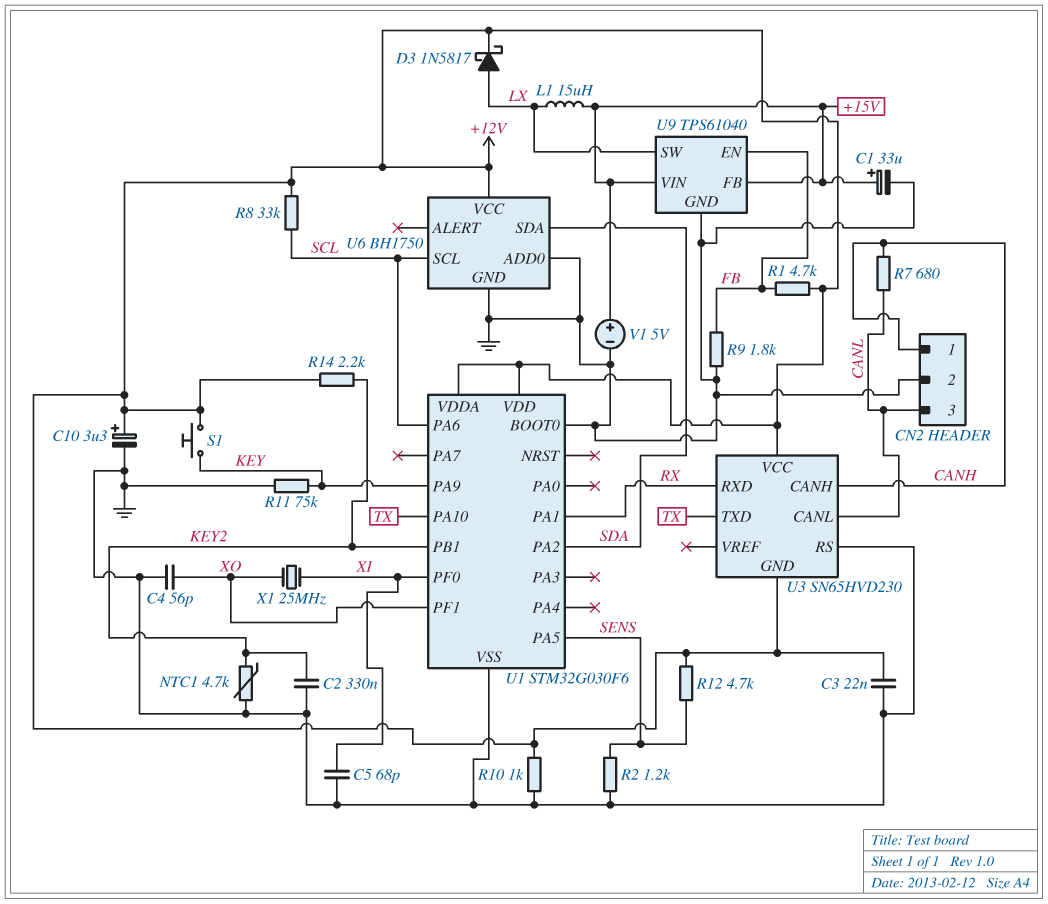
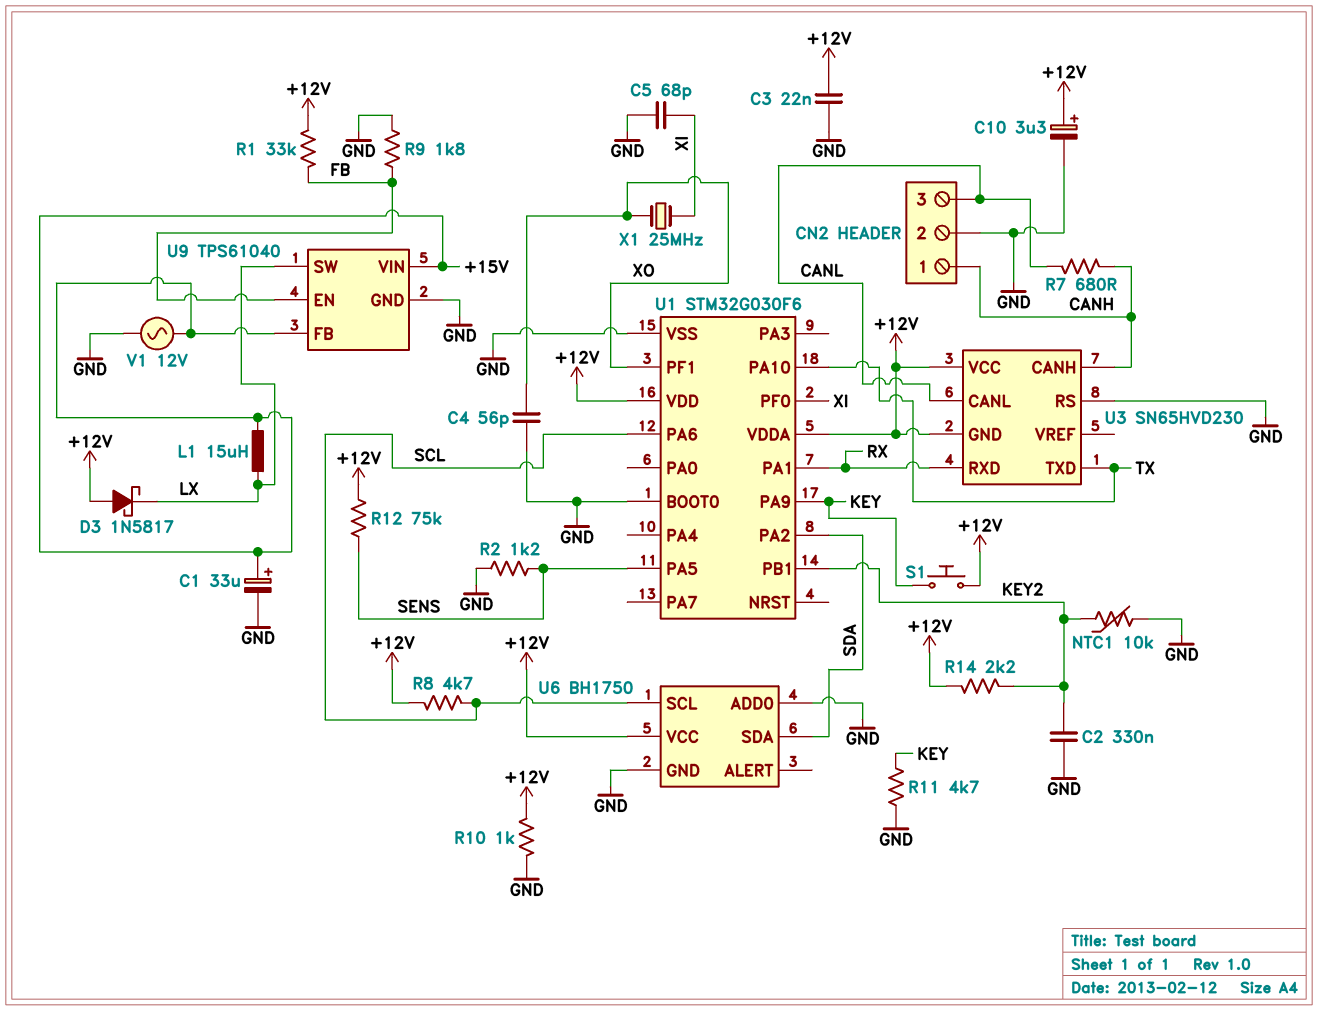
D3: schottky 1N5817 (A LX, K +12V) -> schottky 1N5817 (A +12V, K LX)
NTC1: 4.7k (GND, KEY2) -> 10k (GND, KEY2)
R1: 4.7k (+12V, FB) -> 33k (+12V, FB)
R8: 33k (+12V, SCL) -> 4.7k (+12V, SCL)
R11: 75k (GND, KEY) -> 4.7k (GND, KEY)
R12: 4.7k (+12V, SENS) -> 75k (+12V, SENS)
V1: 5V (plus +15V, minus GND) -> AC 12V (+15V, GND)

